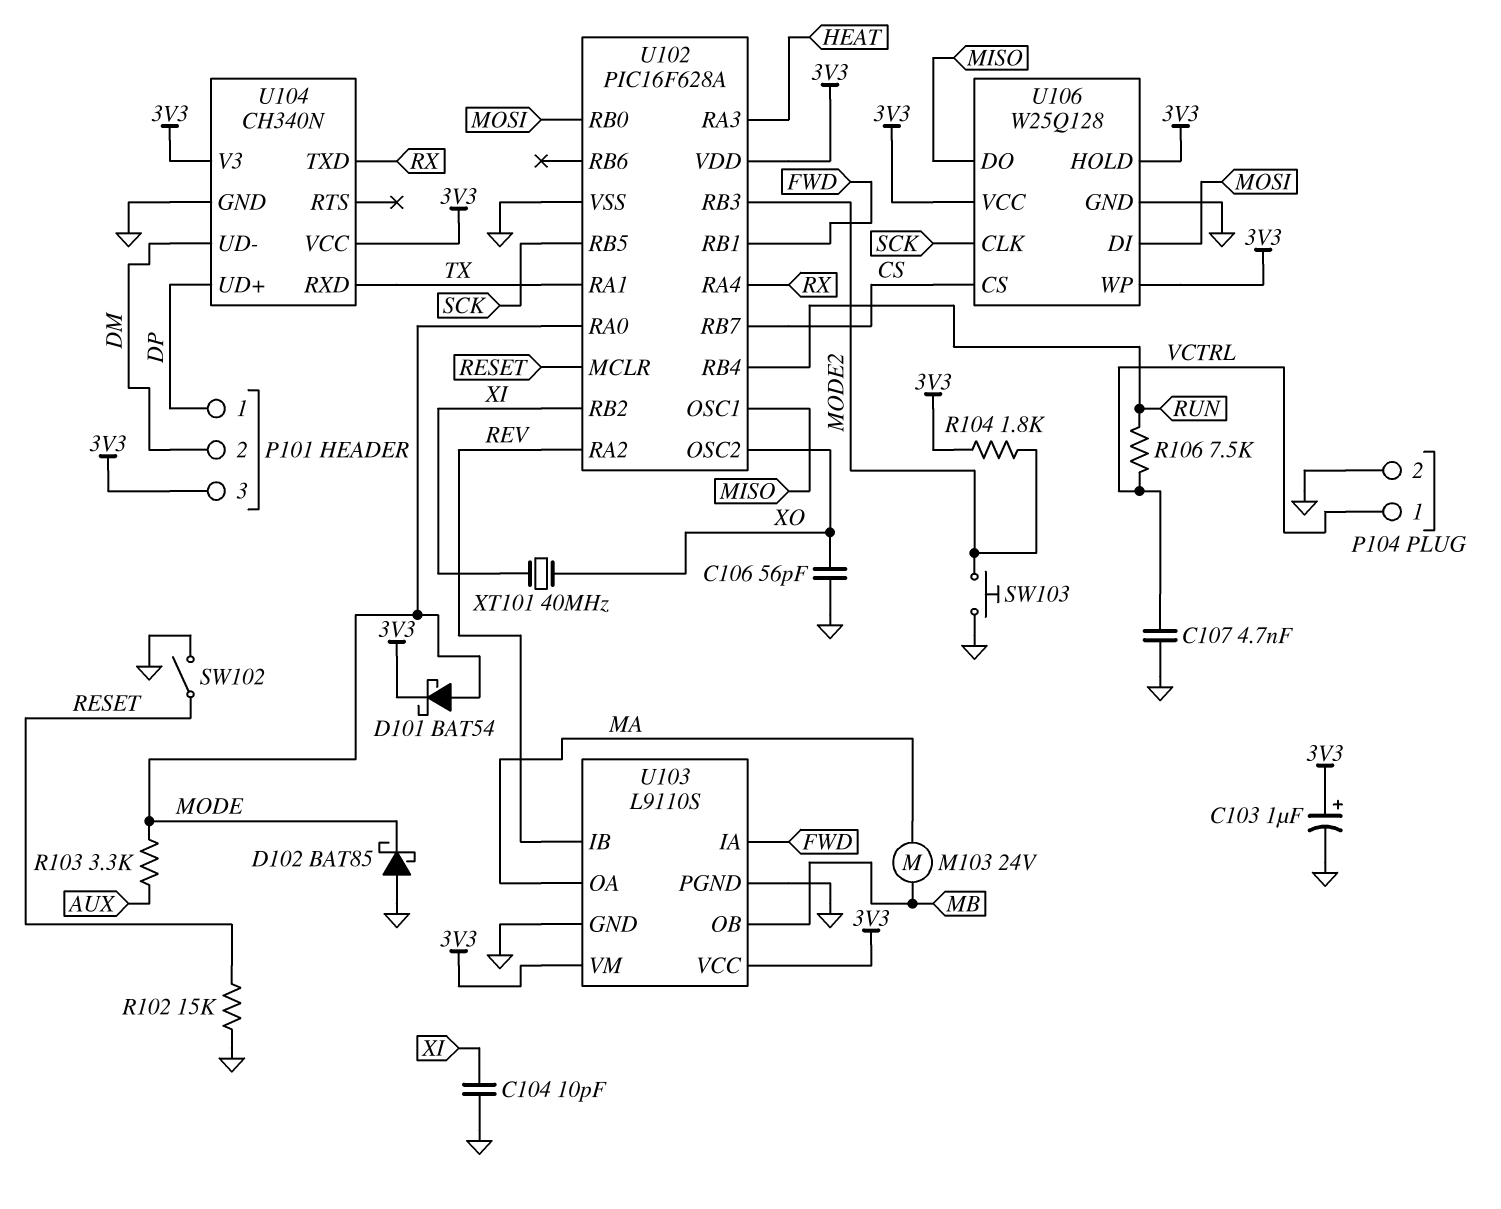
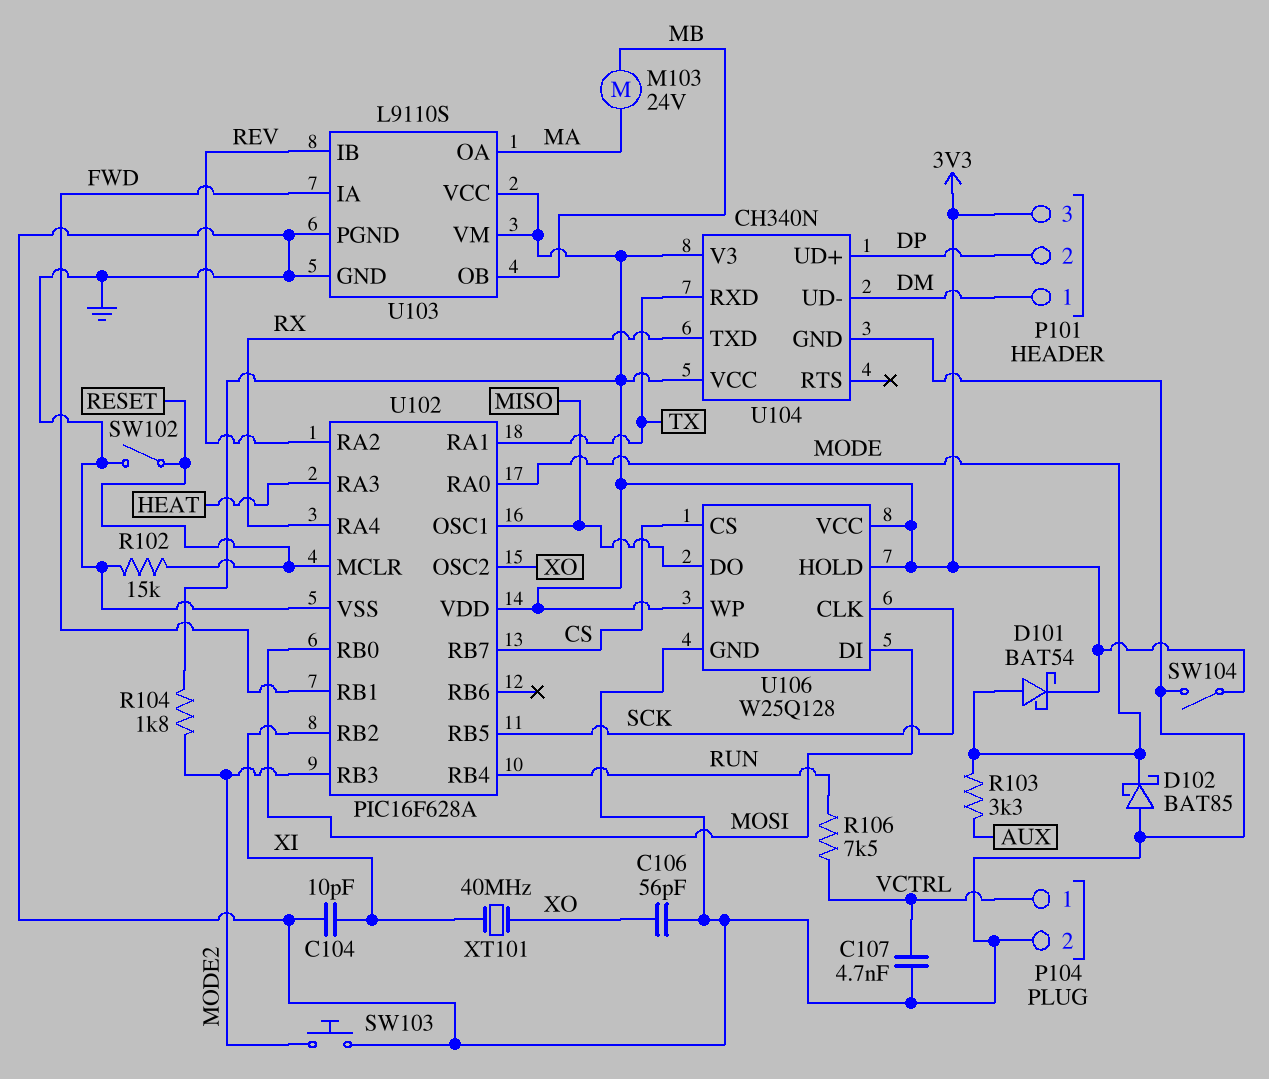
C103: 1uF (plus 3V3, minus GND) -> none
P101 pin 1: DP -> DM
P101 pin 2: DM -> DP
SW104: none -> switch (3V3, GND)

